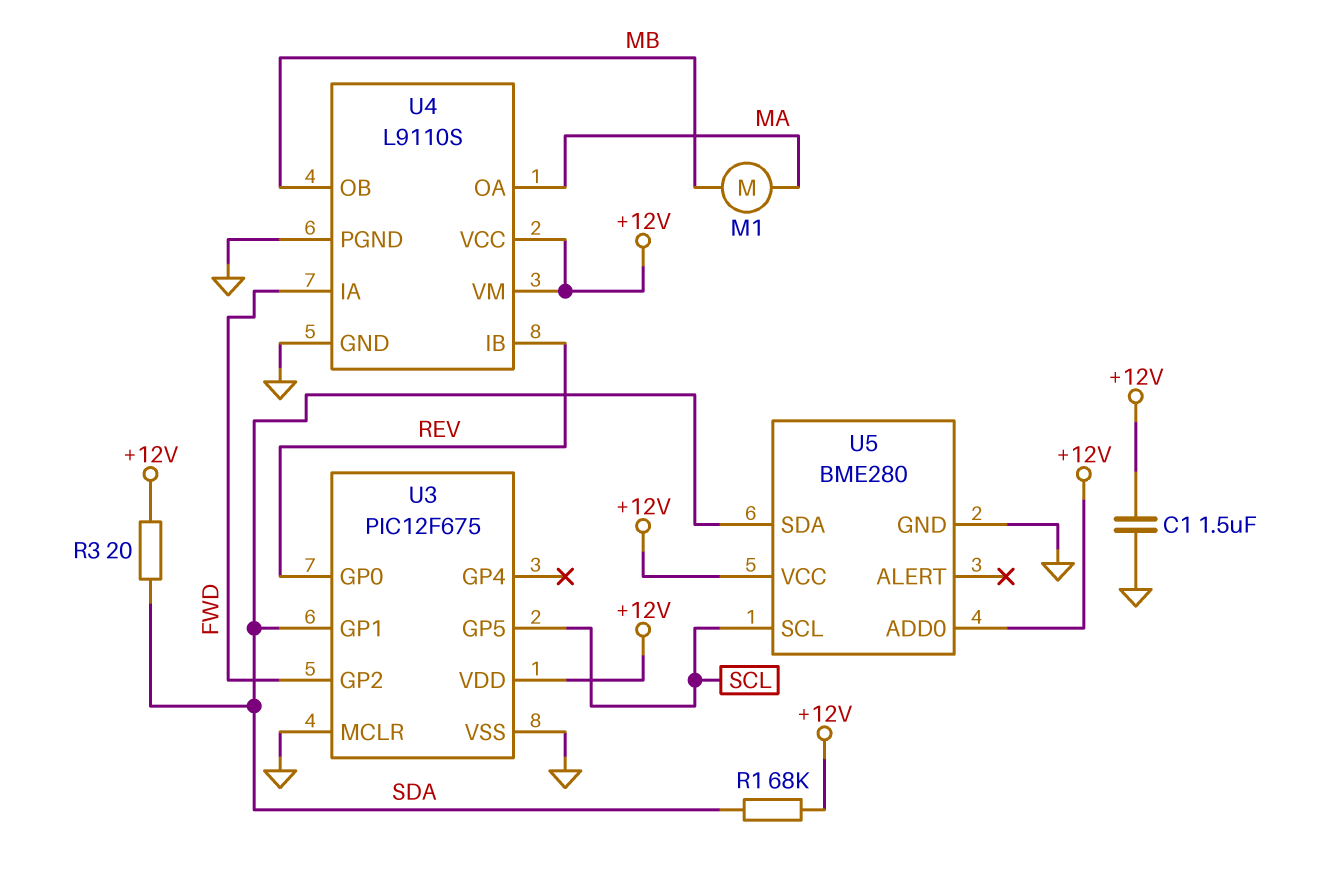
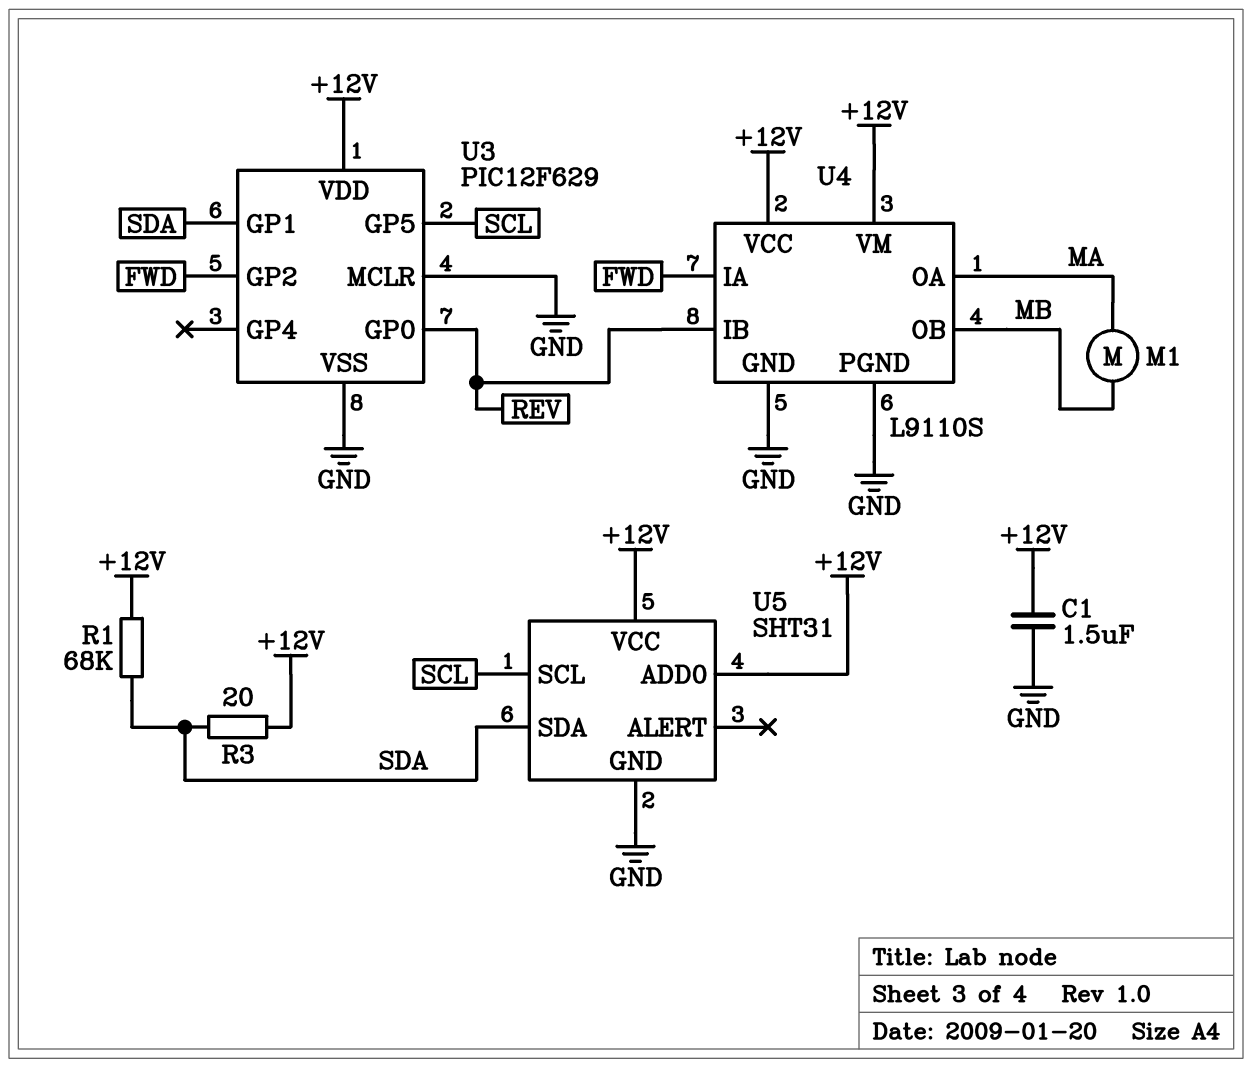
U3: PIC12F675 -> PIC12F629
U5: BME280 -> SHT31

